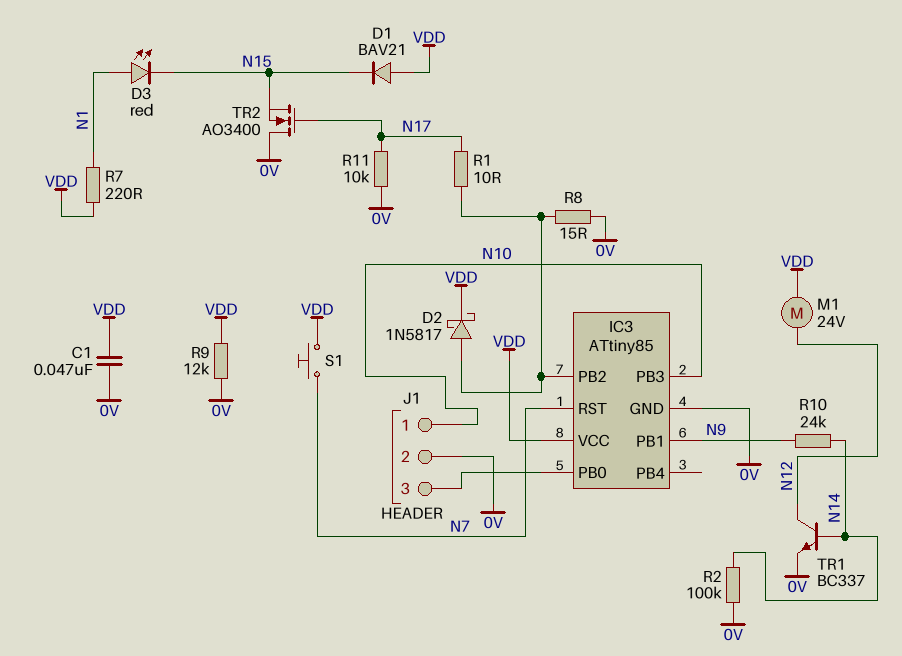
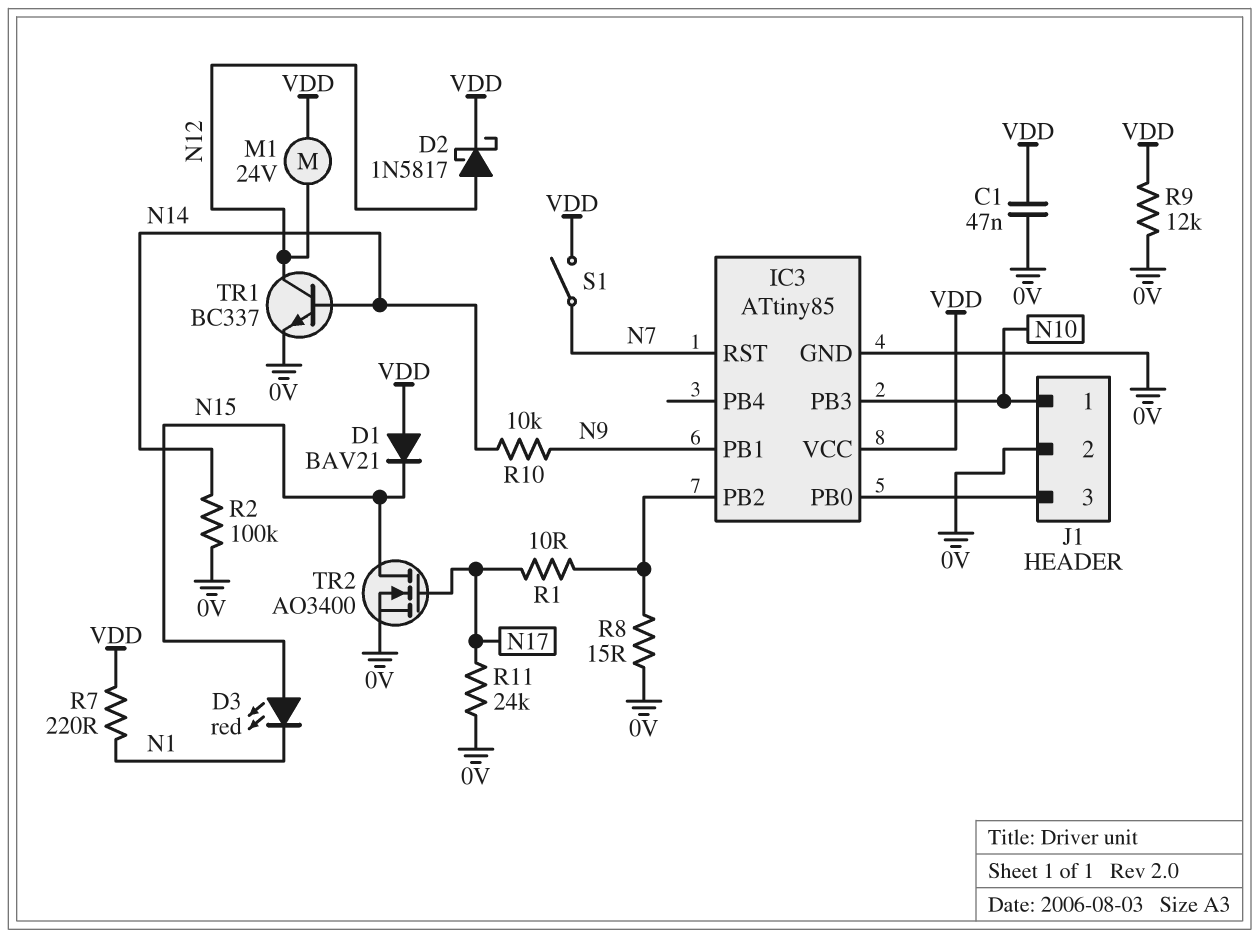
D2: schottky 1N5817 (A IC3/PB2, K VDD) -> schottky 1N5817 (A N12, K VDD)
D3: LED red (A N1, K N15) -> LED red (A N15, K N1)
R10: 24k (N9, N14) -> 10k (N9, N14)
R11: 10k (0V, N17) -> 24k (0V, N17)
S1: button (N7, VDD) -> switch (N7, VDD)
TR2: NMOS AO3400 (G N17, D 0V, S N15) -> NMOS AO3400 (G N17, D N15, S 0V)

